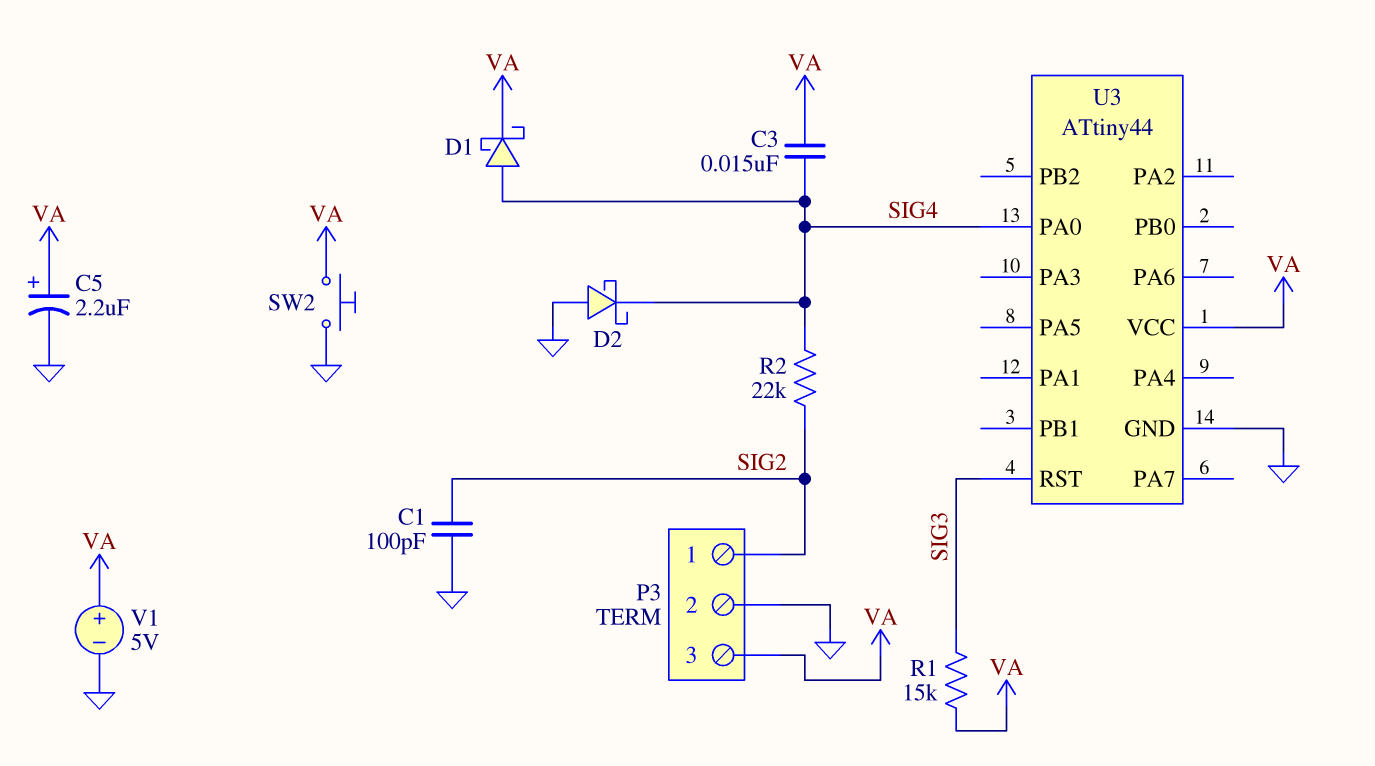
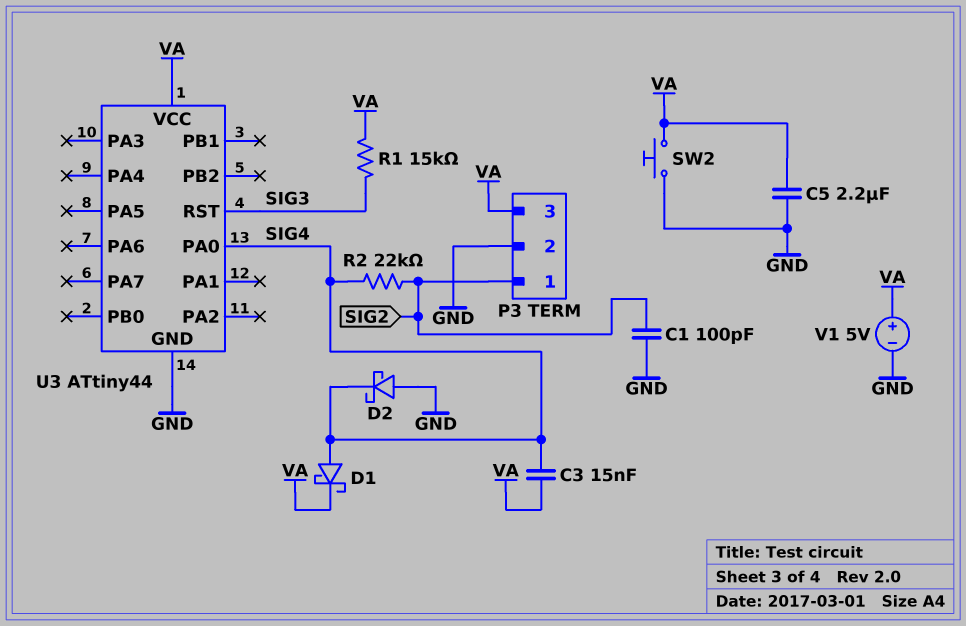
C5: 2.2uF (plus VA, minus GND) -> 2.2uF (GND, VA)

